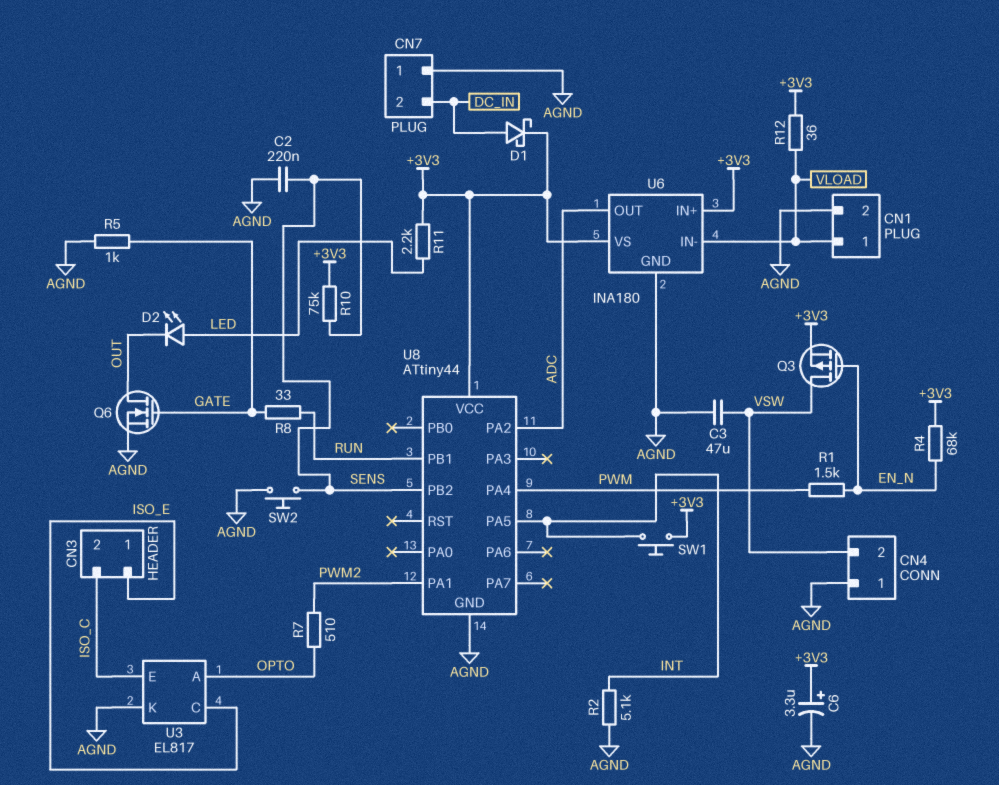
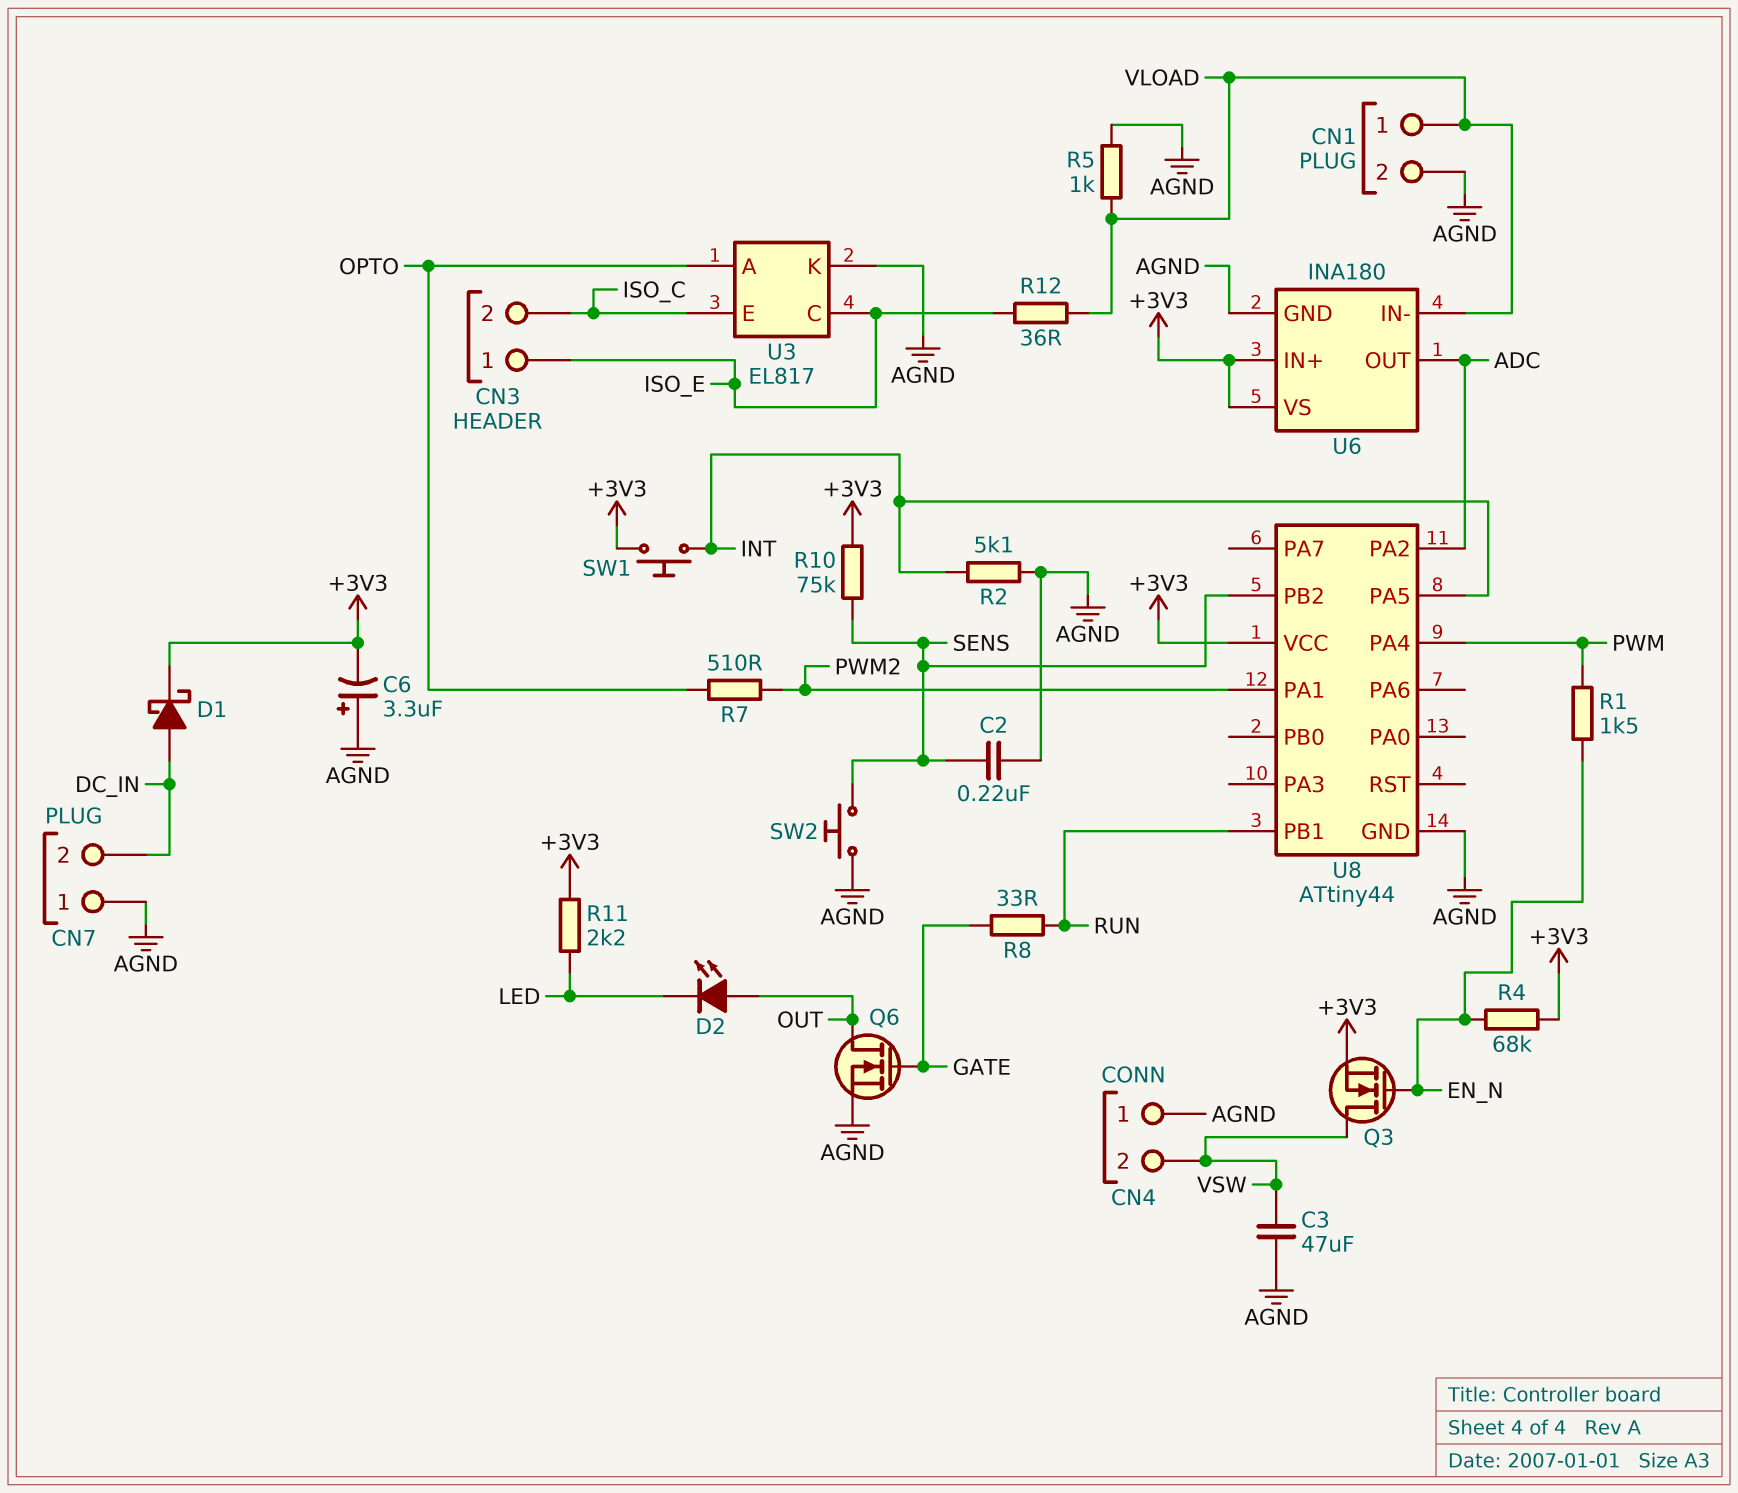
C6: 3.3uF (plus +3V3, minus AGND) -> 3.3uF (plus AGND, minus +3V3)
D2: LED (A LED, K OUT) -> LED (A OUT, K LED)
Q3: PMOS (G EN_N, D VSW, S +3V3) -> NMOS (G EN_N, D VSW, S +3V3)
R5: 1k (AGND, GATE) -> 1k (AGND, VLOAD)
R12: 36 (+3V3, VLOAD) -> 36 (ISO_E, VLOAD)

